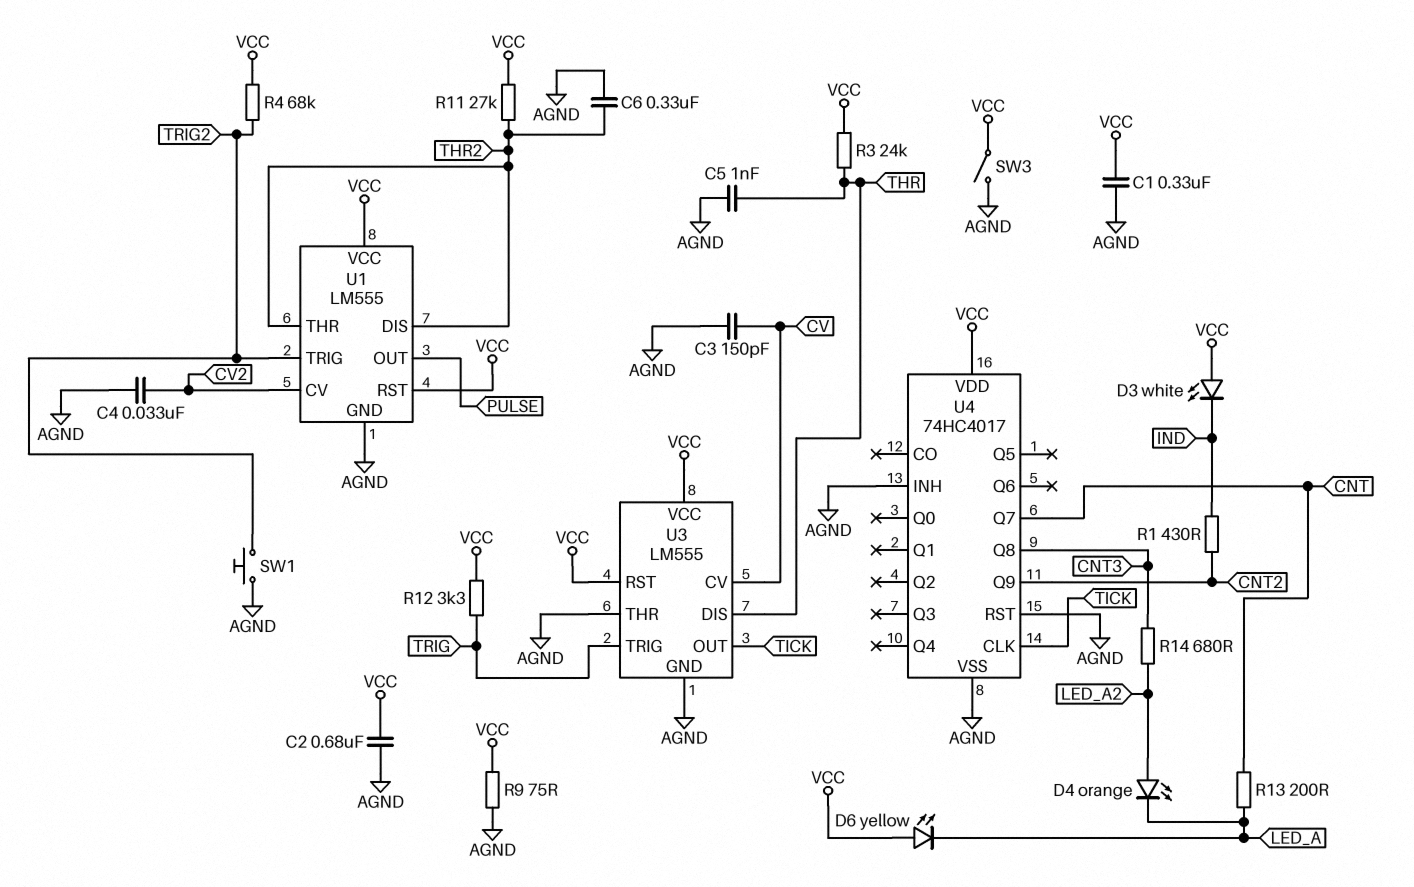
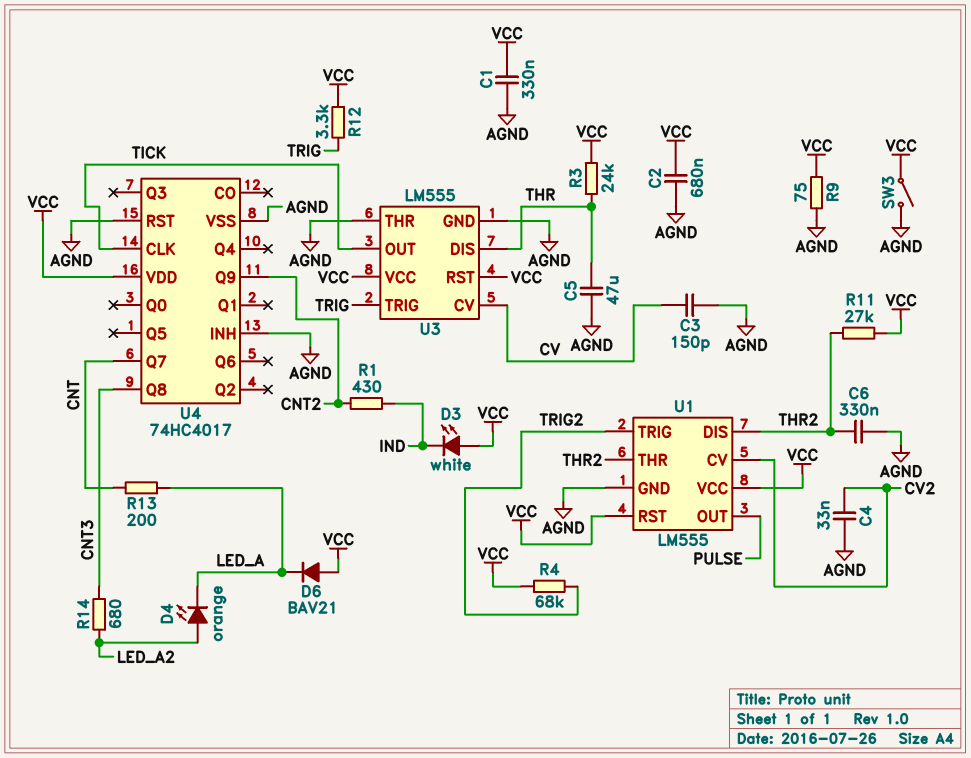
C5: 1nF (AGND, THR) -> 47uF (AGND, THR)
D6: LED yellow (A VCC, K LED_A) -> diode BAV21 (A VCC, K LED_A)
SW1: button (AGND, TRIG2) -> none

